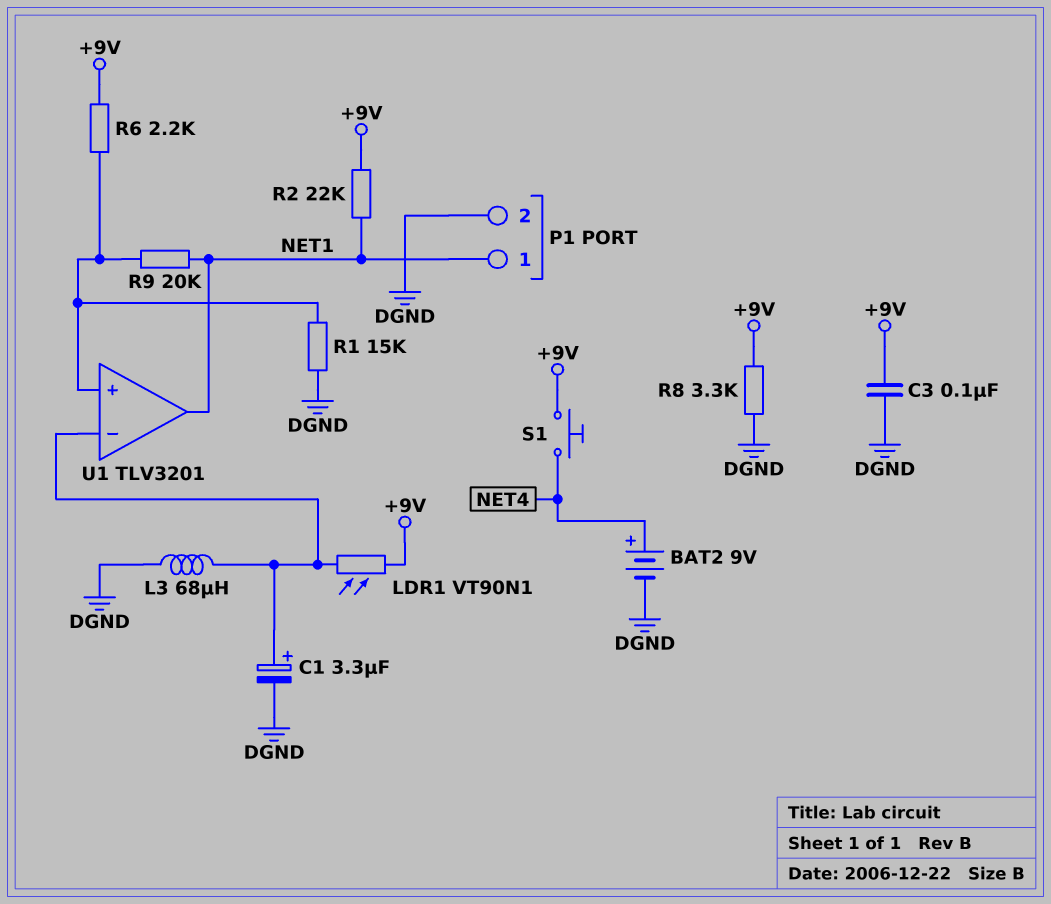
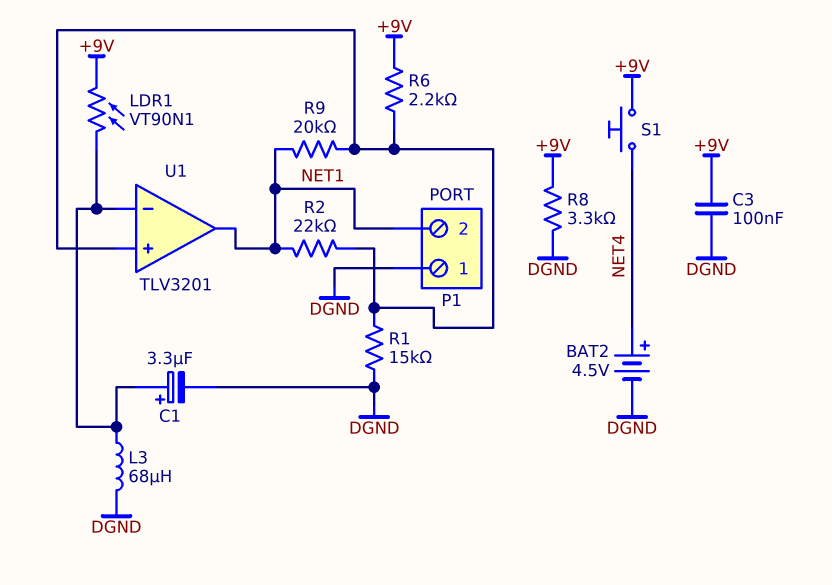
BAT2: 9V (plus NET4, minus DGND) -> 4.5V (plus NET4, minus DGND)
P1 pin 1: NET1 -> DGND
P1 pin 2: DGND -> NET1
R2: 22k (+9V, NET1) -> 22k (NET1, U1/in+)

